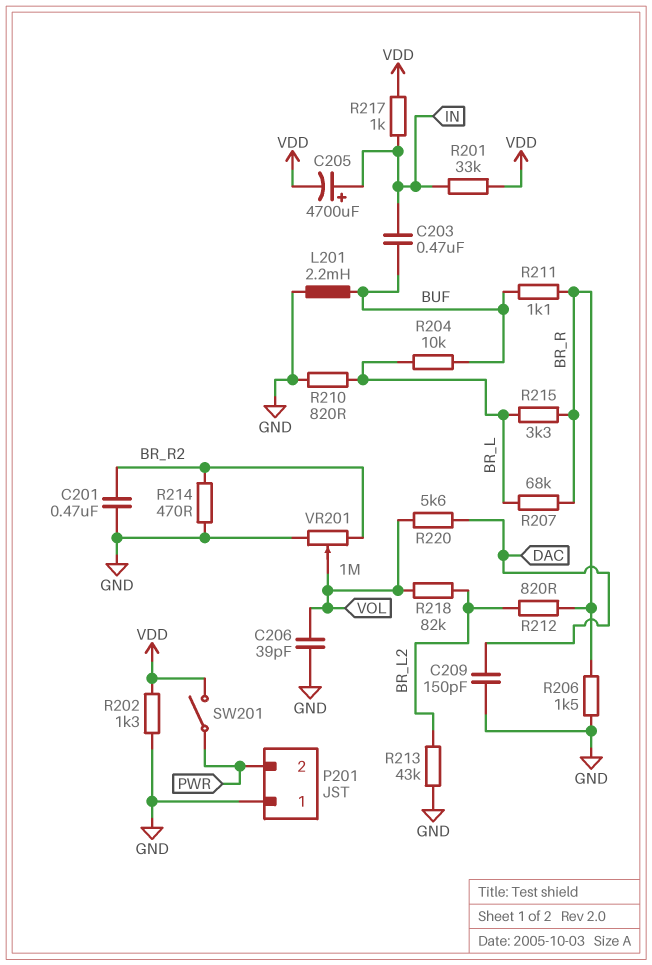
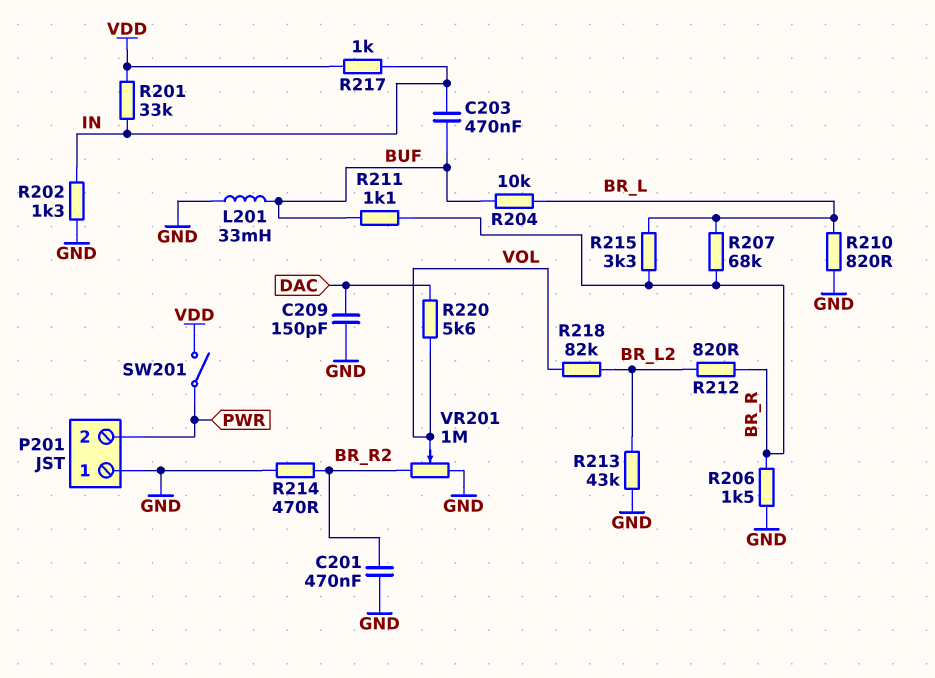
C205: 4700uF (plus IN, minus VDD) -> none
C206: 39pF (GND, VOL) -> none
L201: 2.2mH (BUF, GND) -> 33mH (BUF, GND)
R202: 1.3k (GND, VDD) -> 1.3k (GND, IN)

